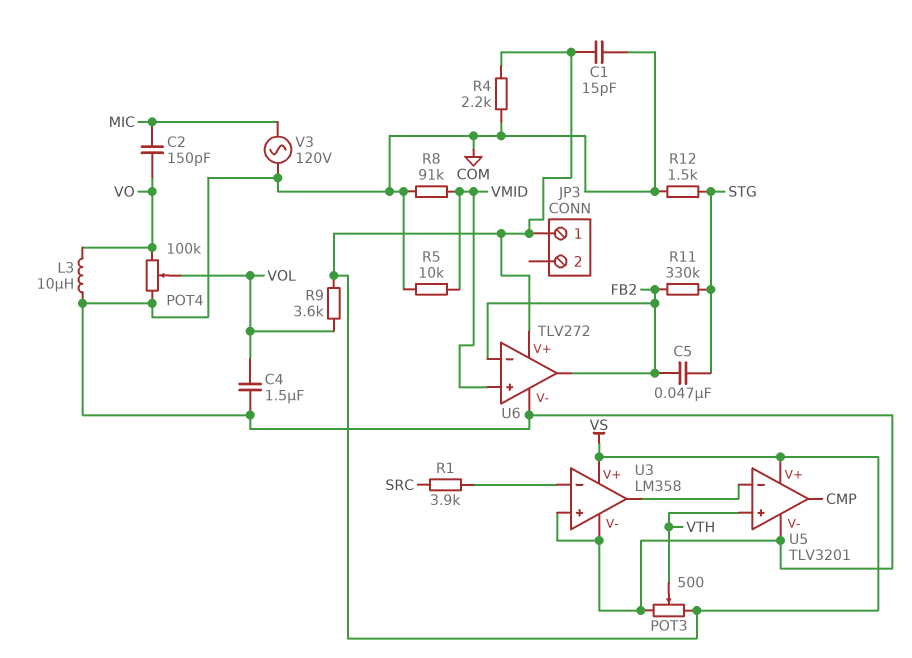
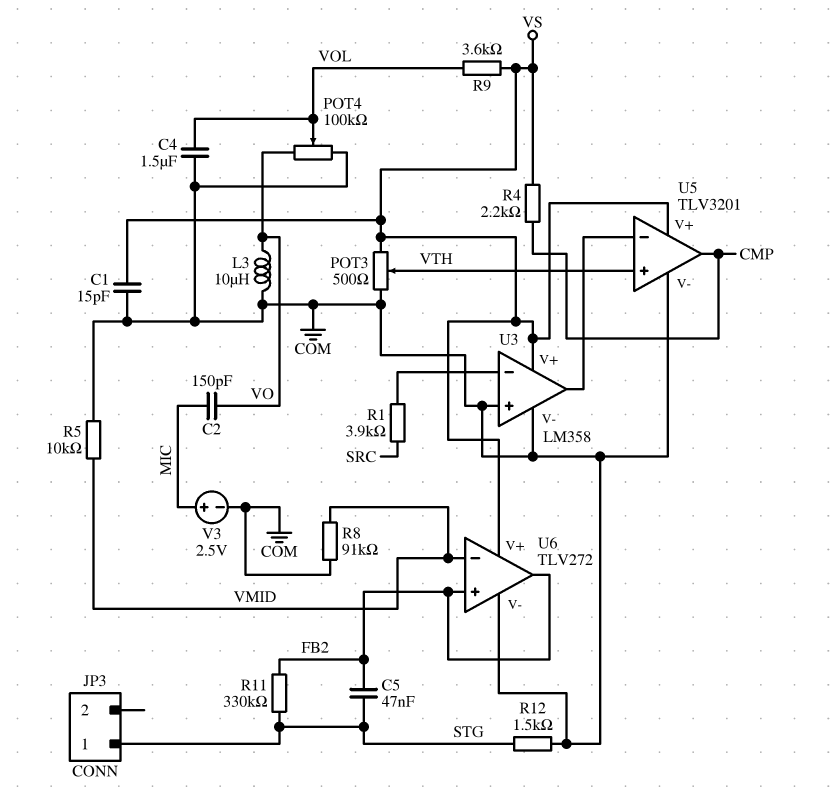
JP3 pin 1: VS -> STG
R4: 2.2k (COM, VS) -> 2.2k (CMP, VS)
U6 pin in+: VMID -> FB2
U6 pin in-: FB2 -> VMID
V3: AC 120V (COM, MIC) -> 2.5V (plus MIC, minus COM)

